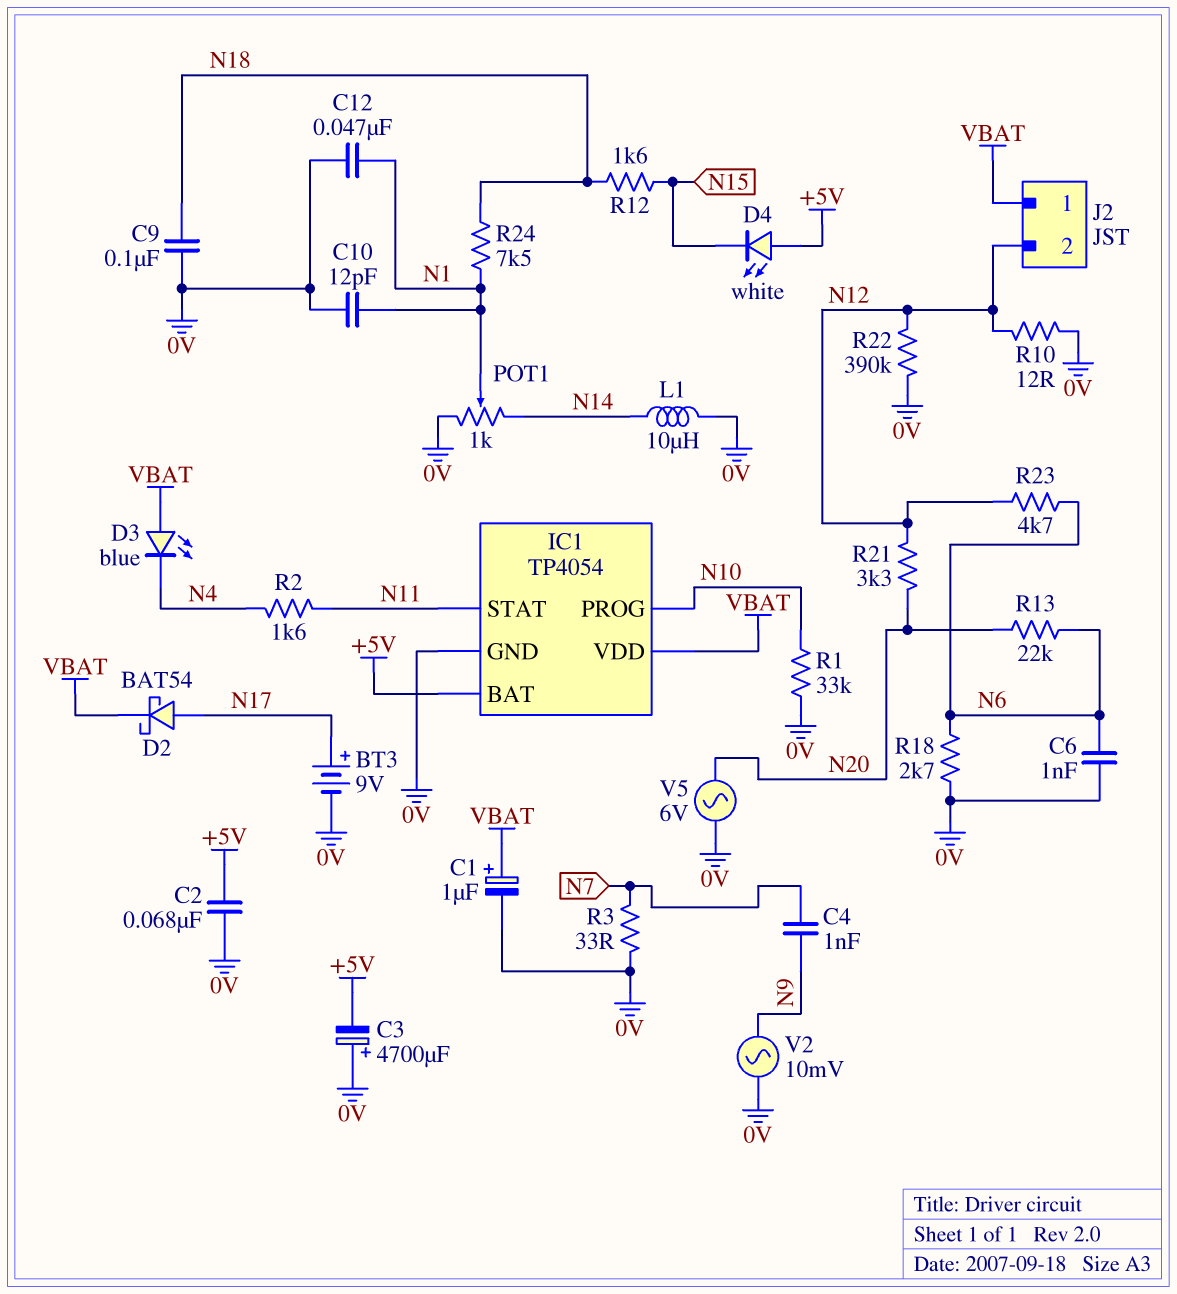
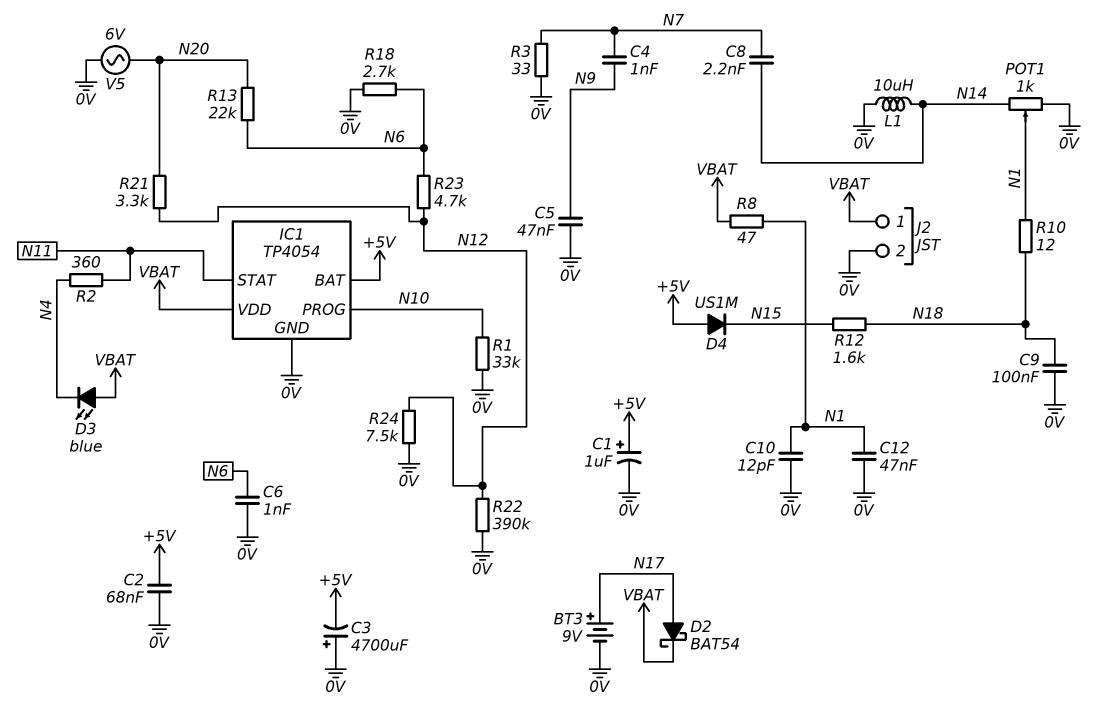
C1: 1uF (plus VBAT, minus 0V) -> 1uF (plus +5V, minus 0V)
C5: none -> 47nF (0V, N9)
C8: none -> 2.2nF (N7, N14)
D4: LED white (A +5V, K N15) -> diode US1M (A +5V, K N15)
J2 pin 2: N12 -> 0V
R2: 1.6k (N4, N11) -> 360 (N4, N11)
R8: none -> 47 (N1, VBAT)
R10: 12 (0V, N12) -> 12 (N1, N18)
R24: 7.5k (N1, N18) -> 7.5k (0V, N12)
V2: AC 10mV (0V, N9) -> none

